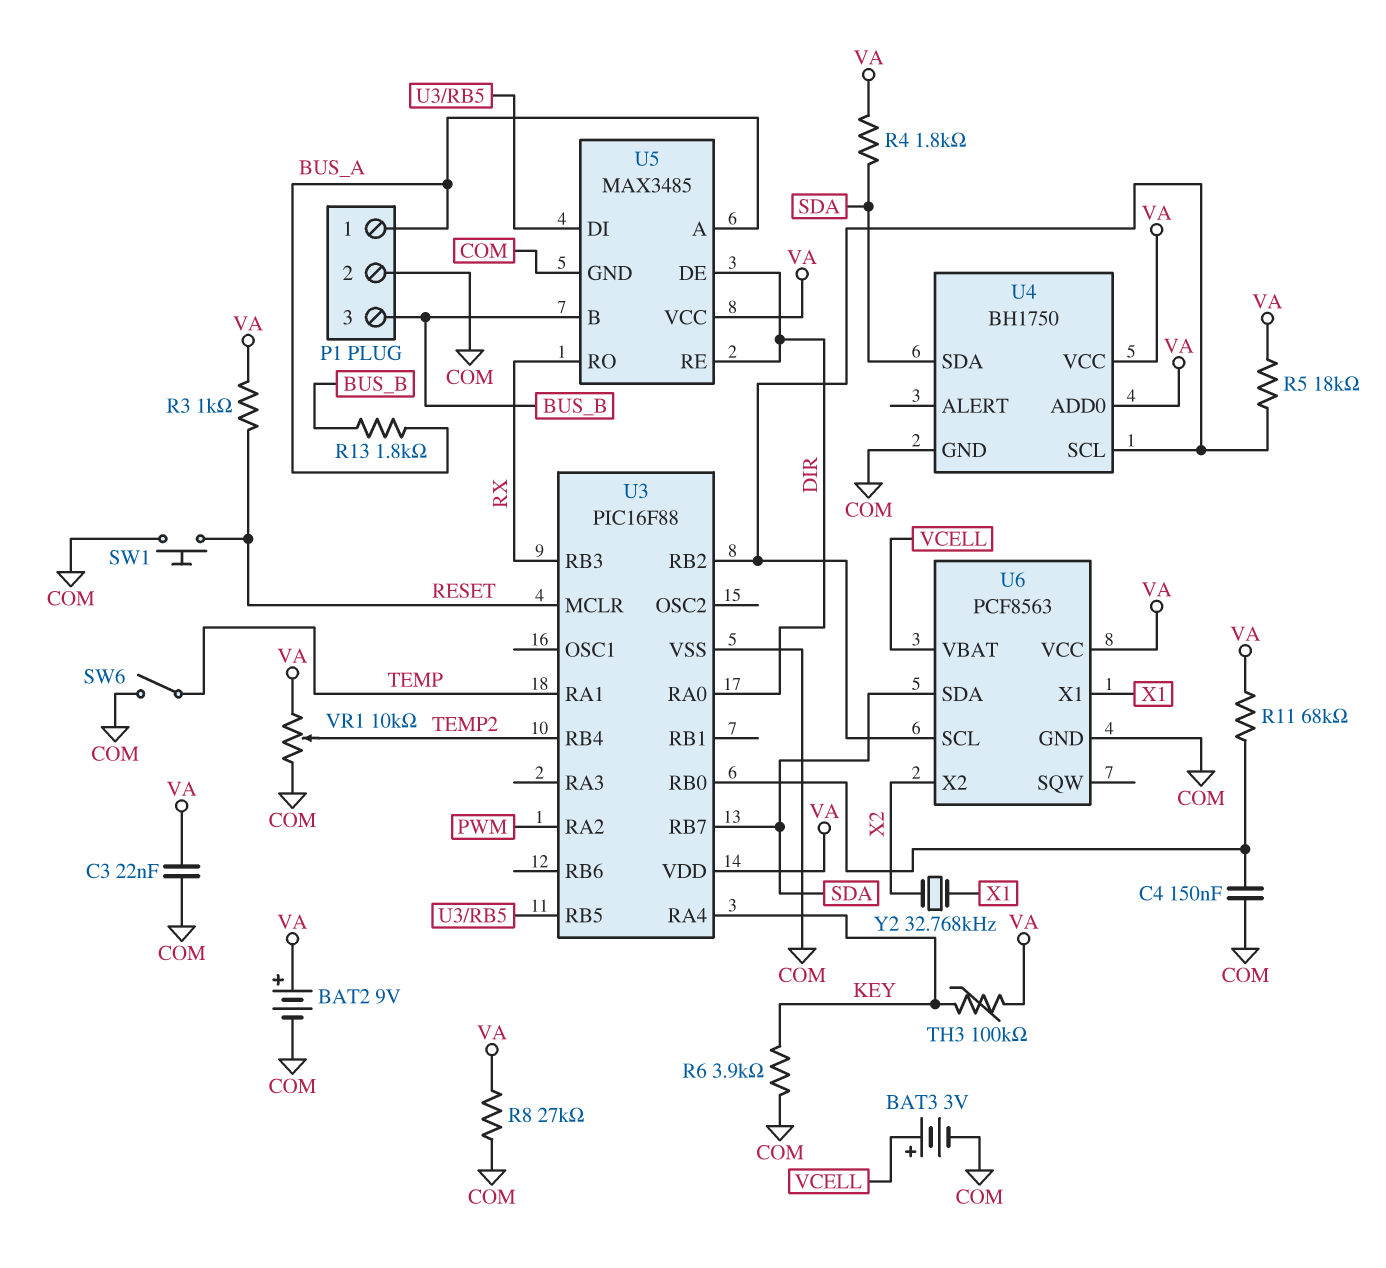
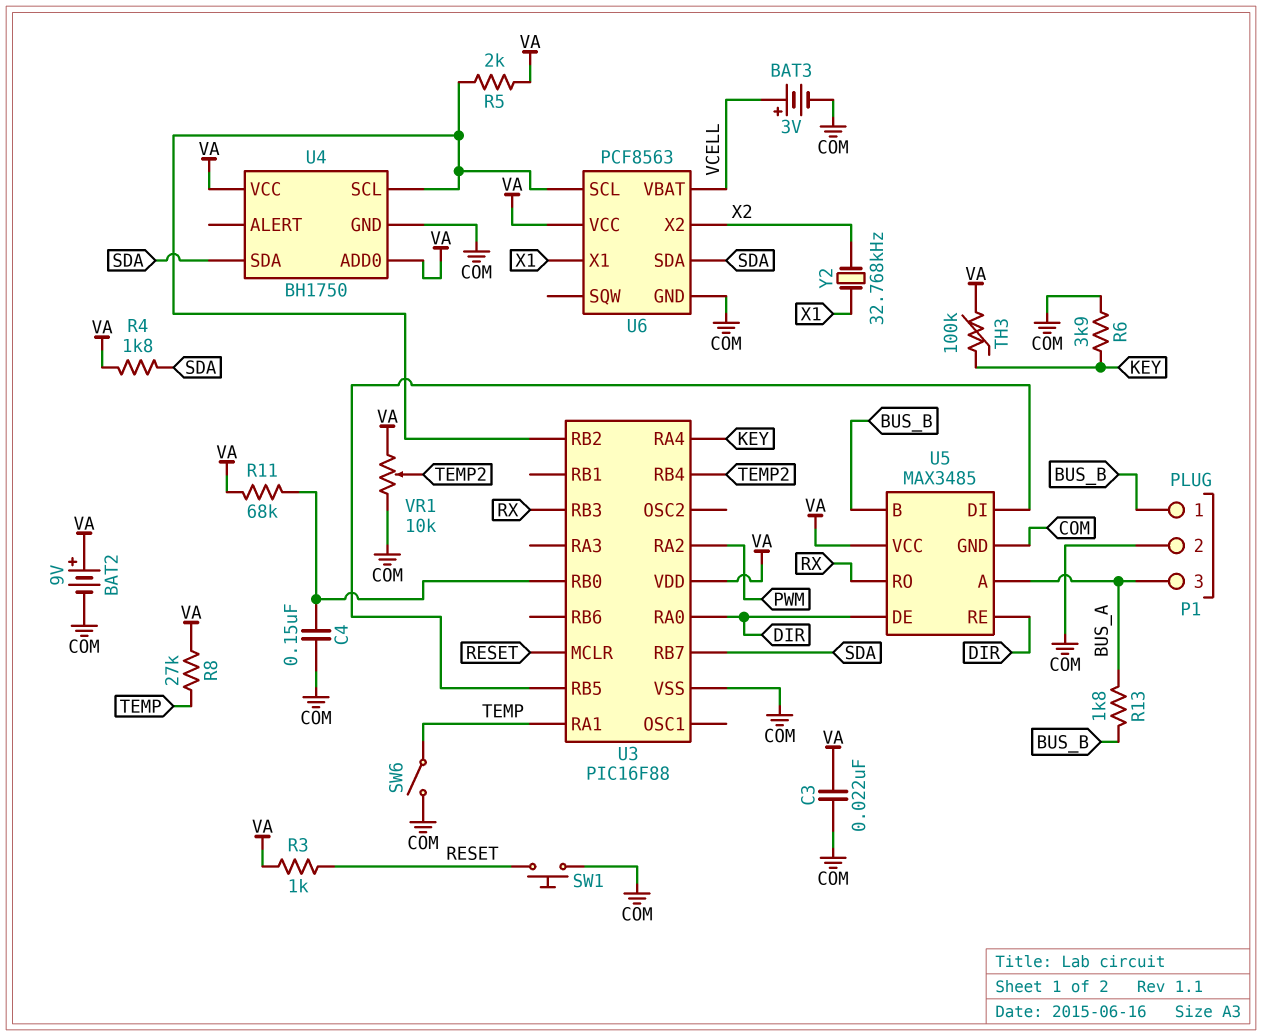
P1 pin 1: BUS_A -> BUS_B
P1 pin 3: BUS_B -> BUS_A
R5: 18k (U3/RB2, VA) -> 2k (U3/RB2, VA)
R8: 27k (COM, VA) -> 27k (TEMP, VA)

